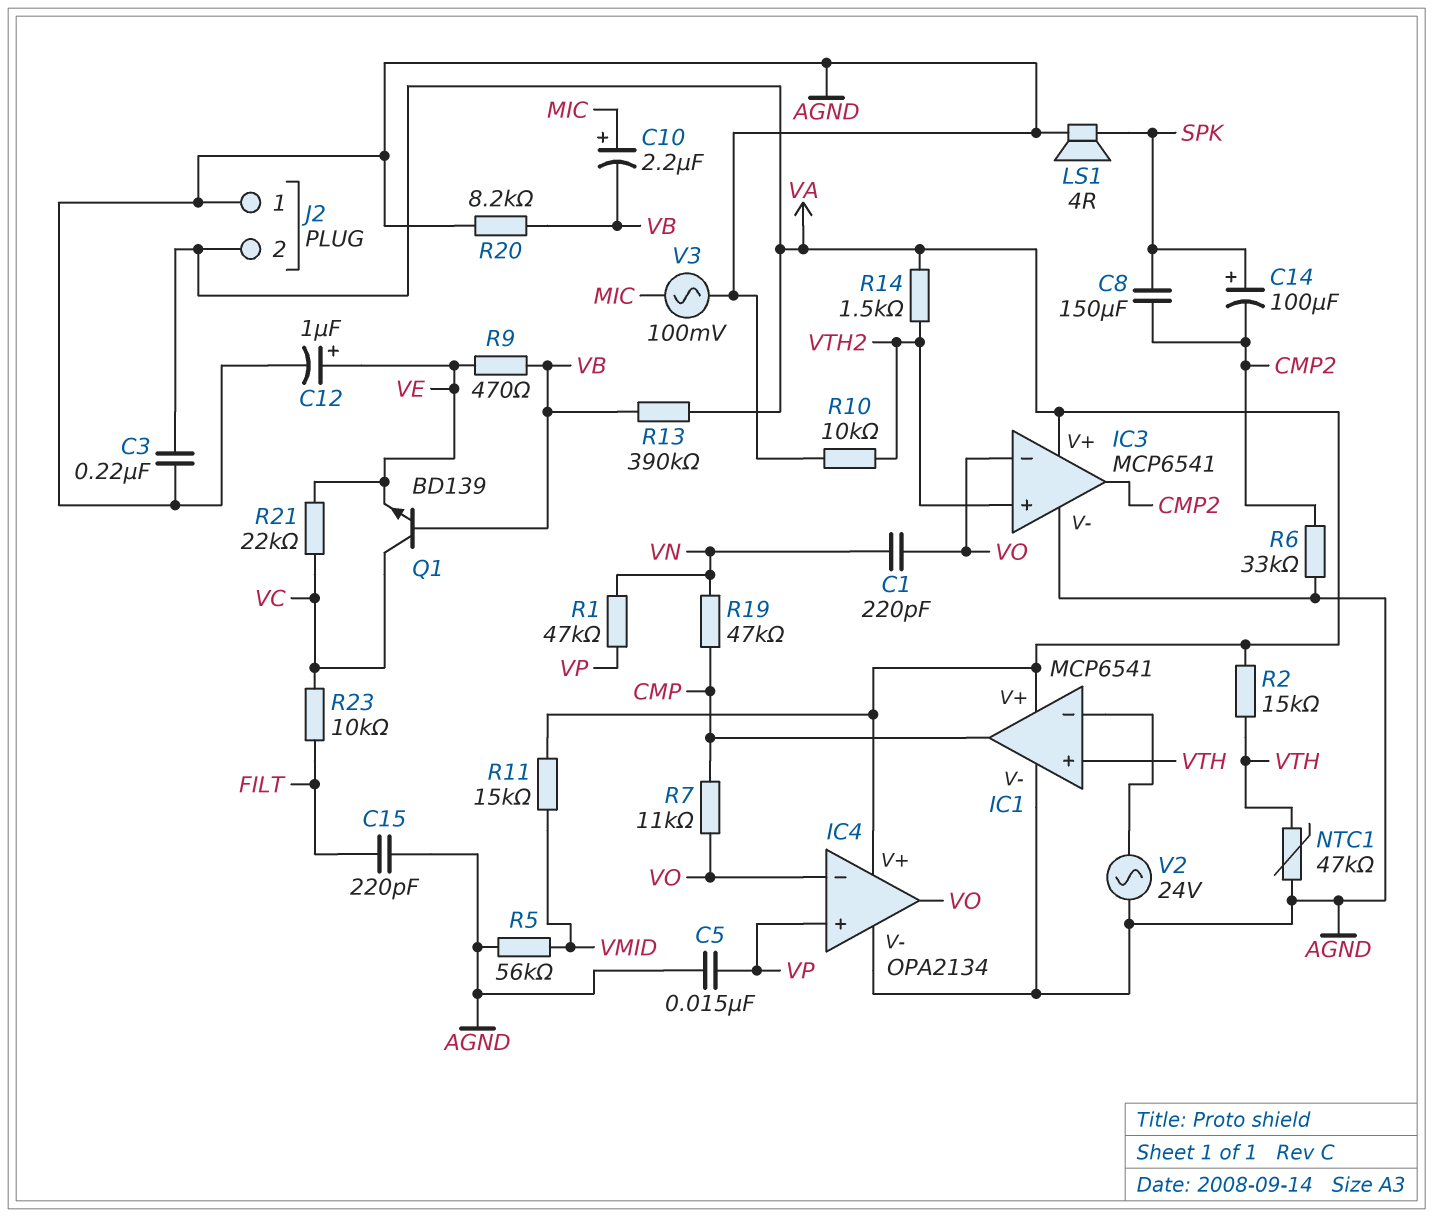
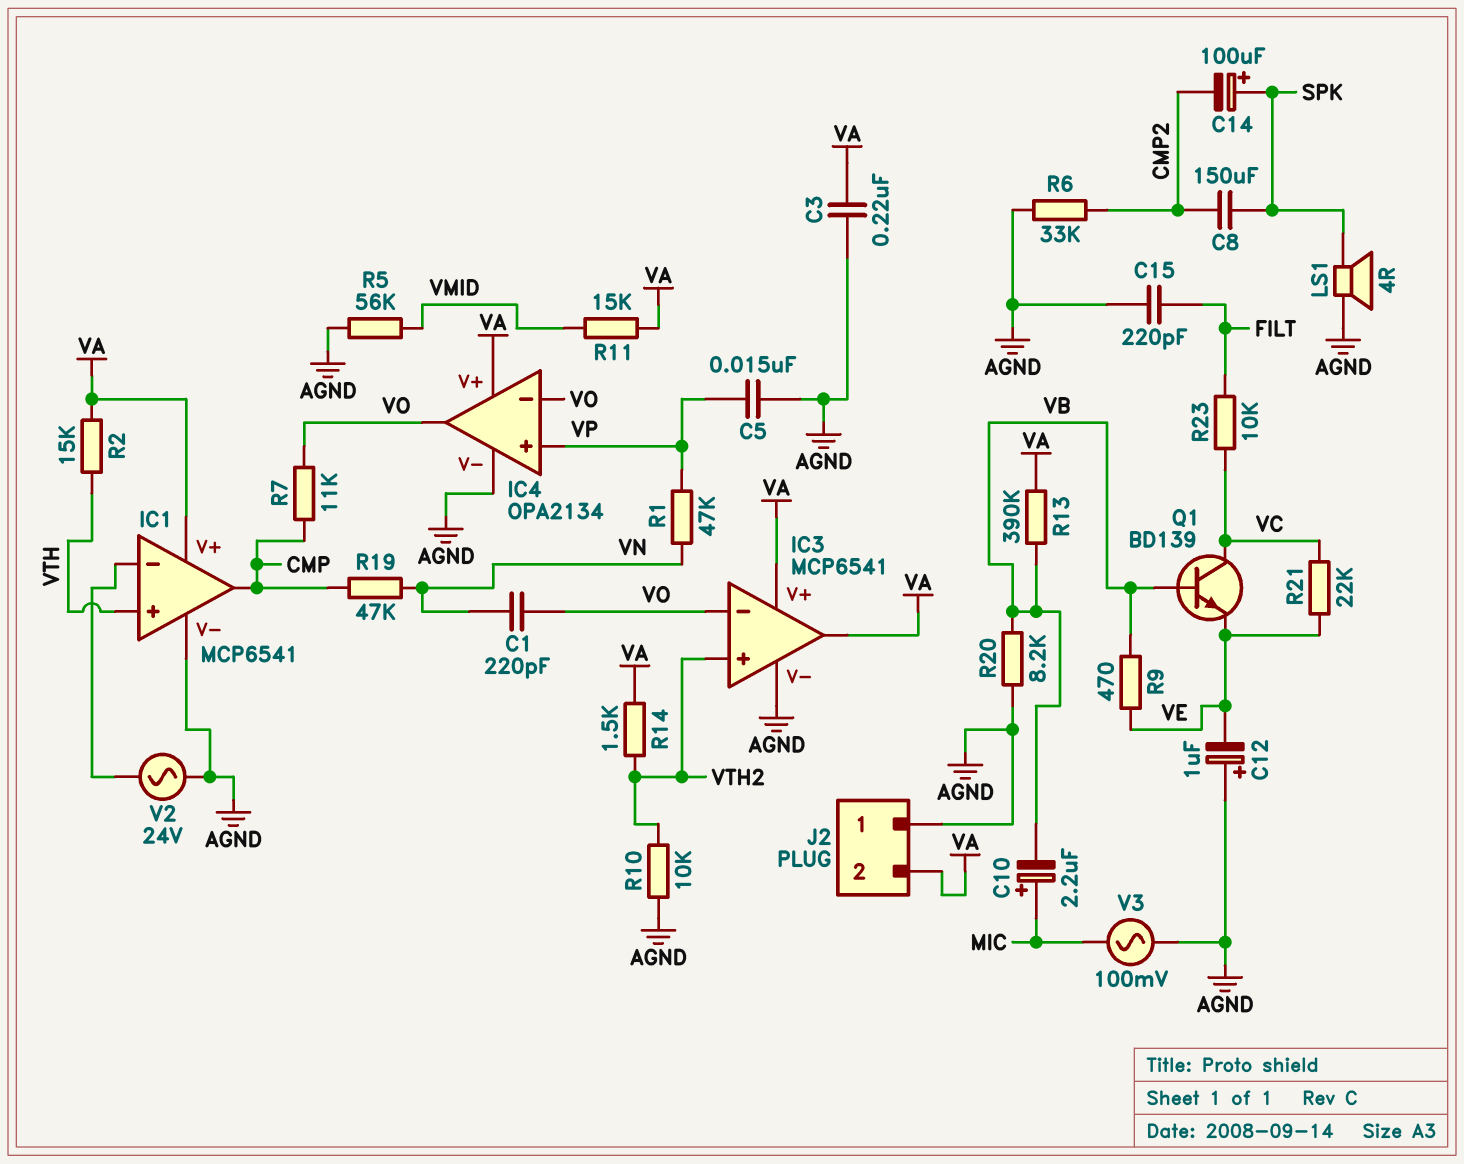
C12: 1uF (plus VE, minus AGND) -> 1uF (plus AGND, minus VE)
IC3 pin out: CMP2 -> VA
NTC1: 47k (AGND, VTH) -> none

